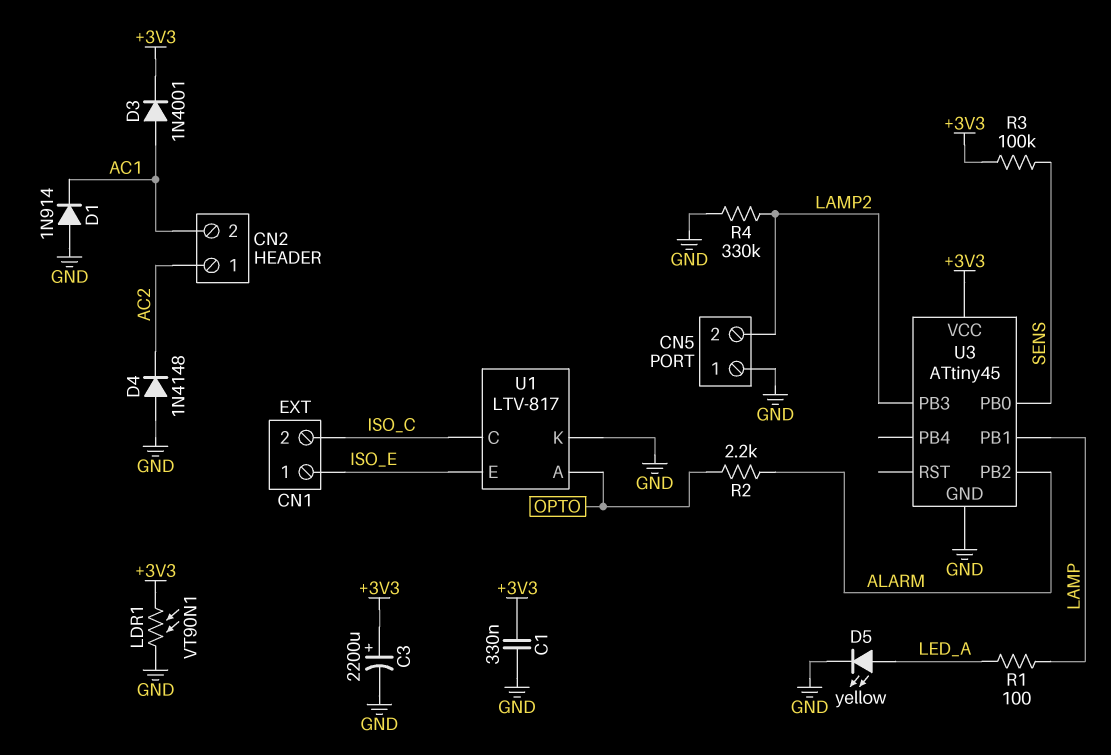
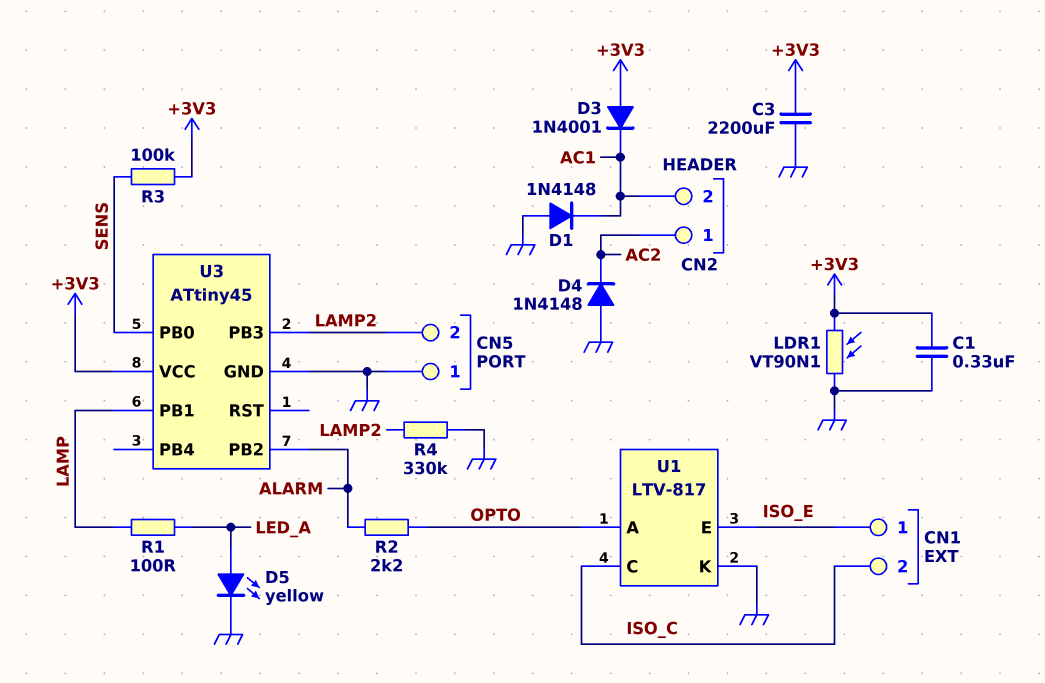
C3: 2200uF (plus +3V3, minus GND) -> 2200uF (+3V3, GND)
D1: diode 1N914 (A GND, K AC1) -> diode 1N4148 (A GND, K AC1)
D3: diode 1N4001 (A AC1, K +3V3) -> diode 1N4001 (A +3V3, K AC1)

